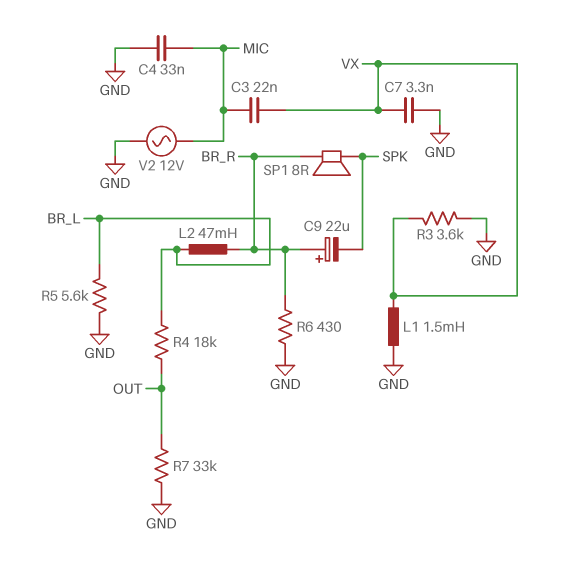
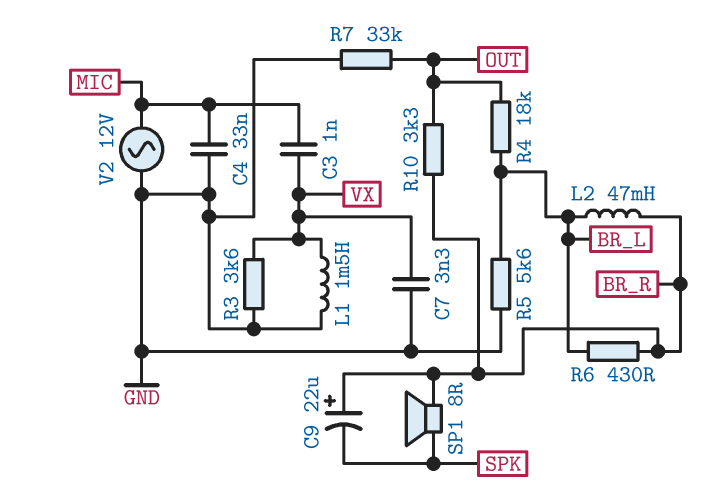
C3: 22nF (MIC, VX) -> 1nF (MIC, VX)
R6: 430 (BR_R, GND) -> 430 (BR_L, BR_R)
R10: none -> 3.3k (BR_R, OUT)

